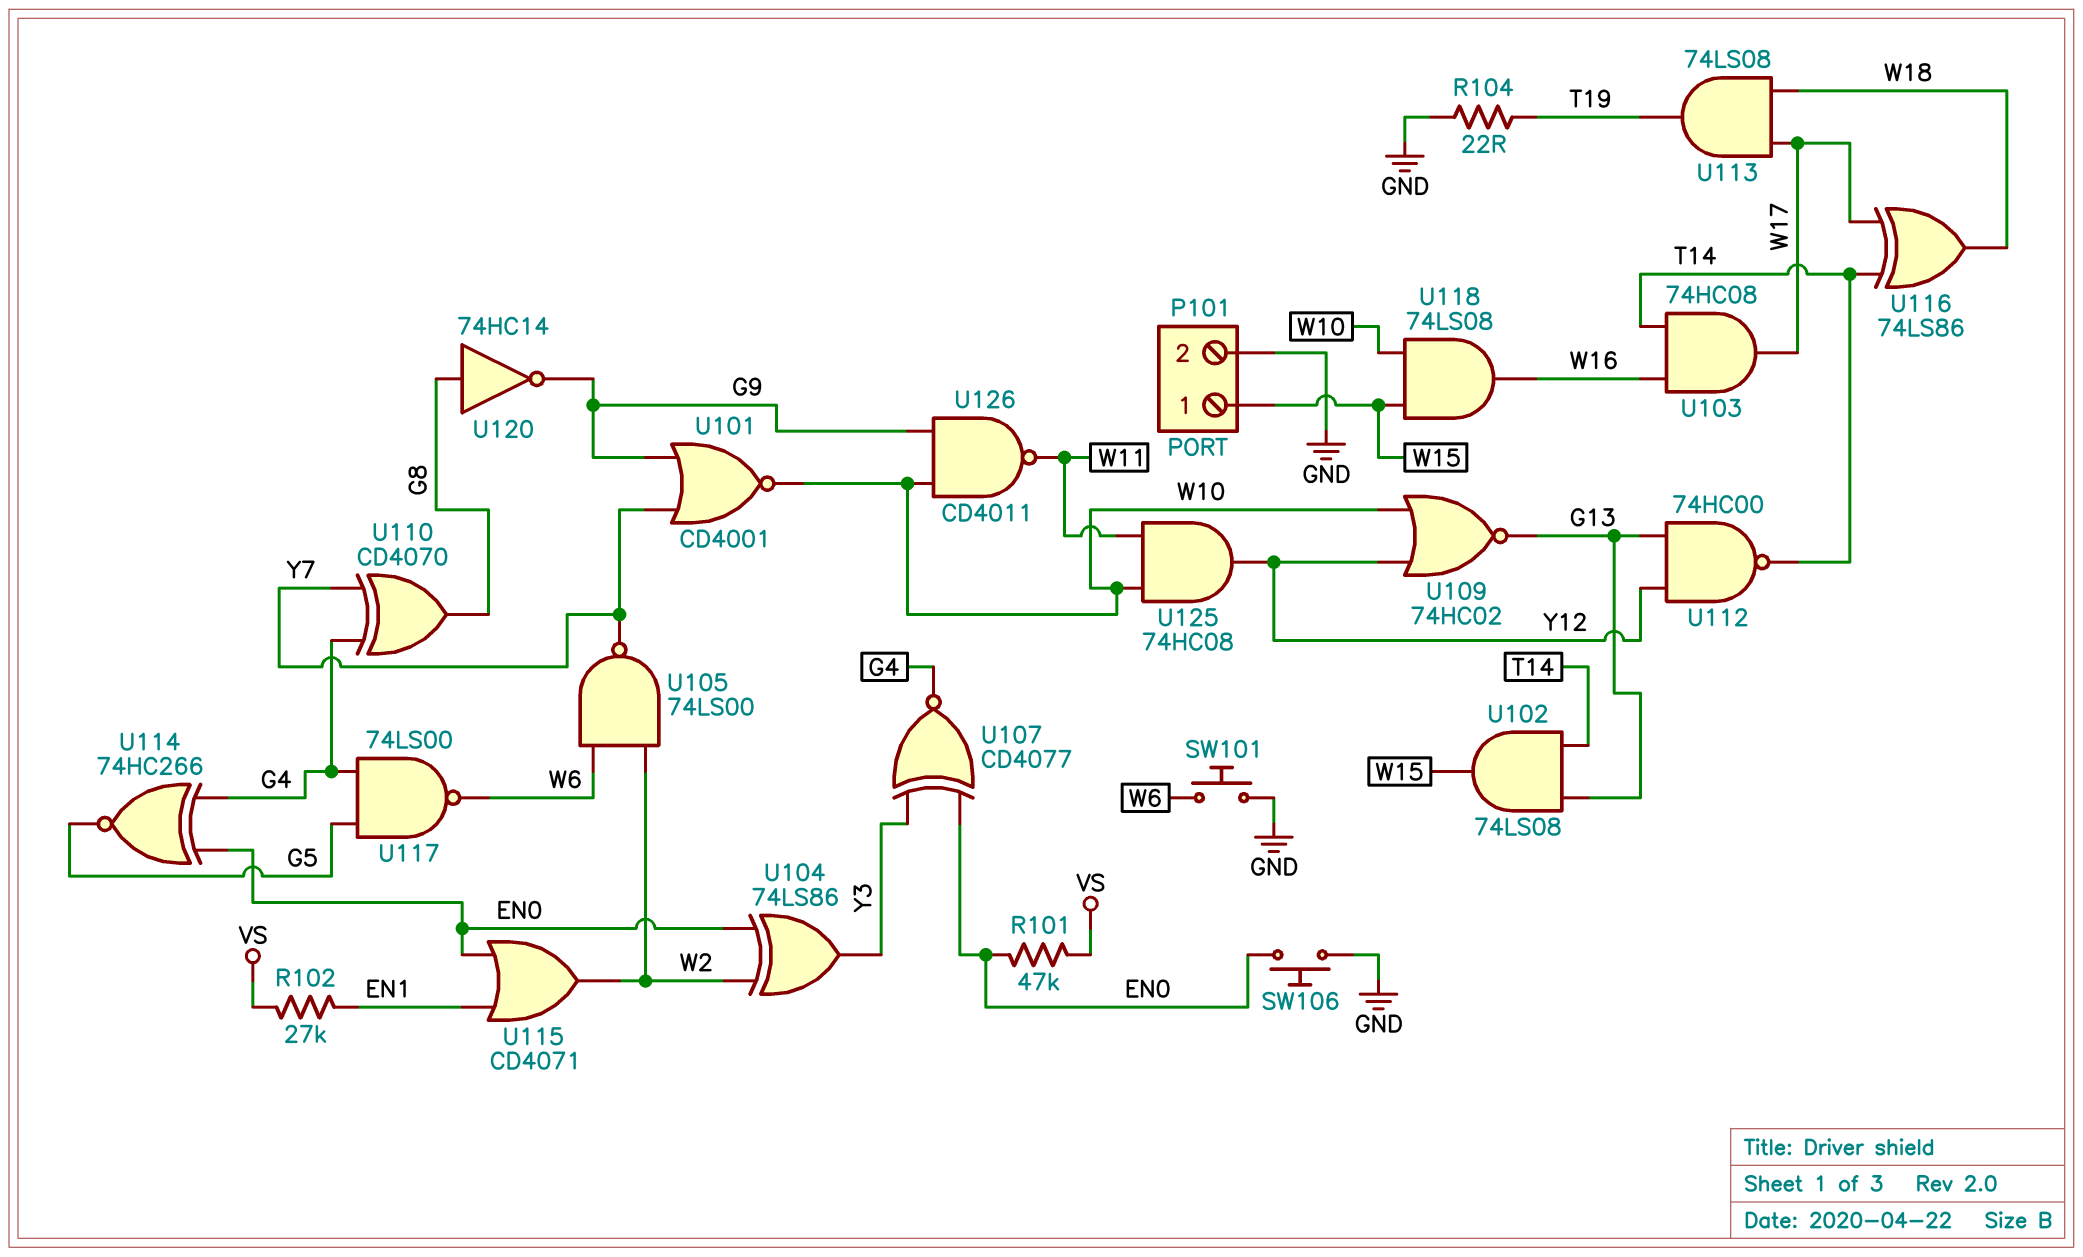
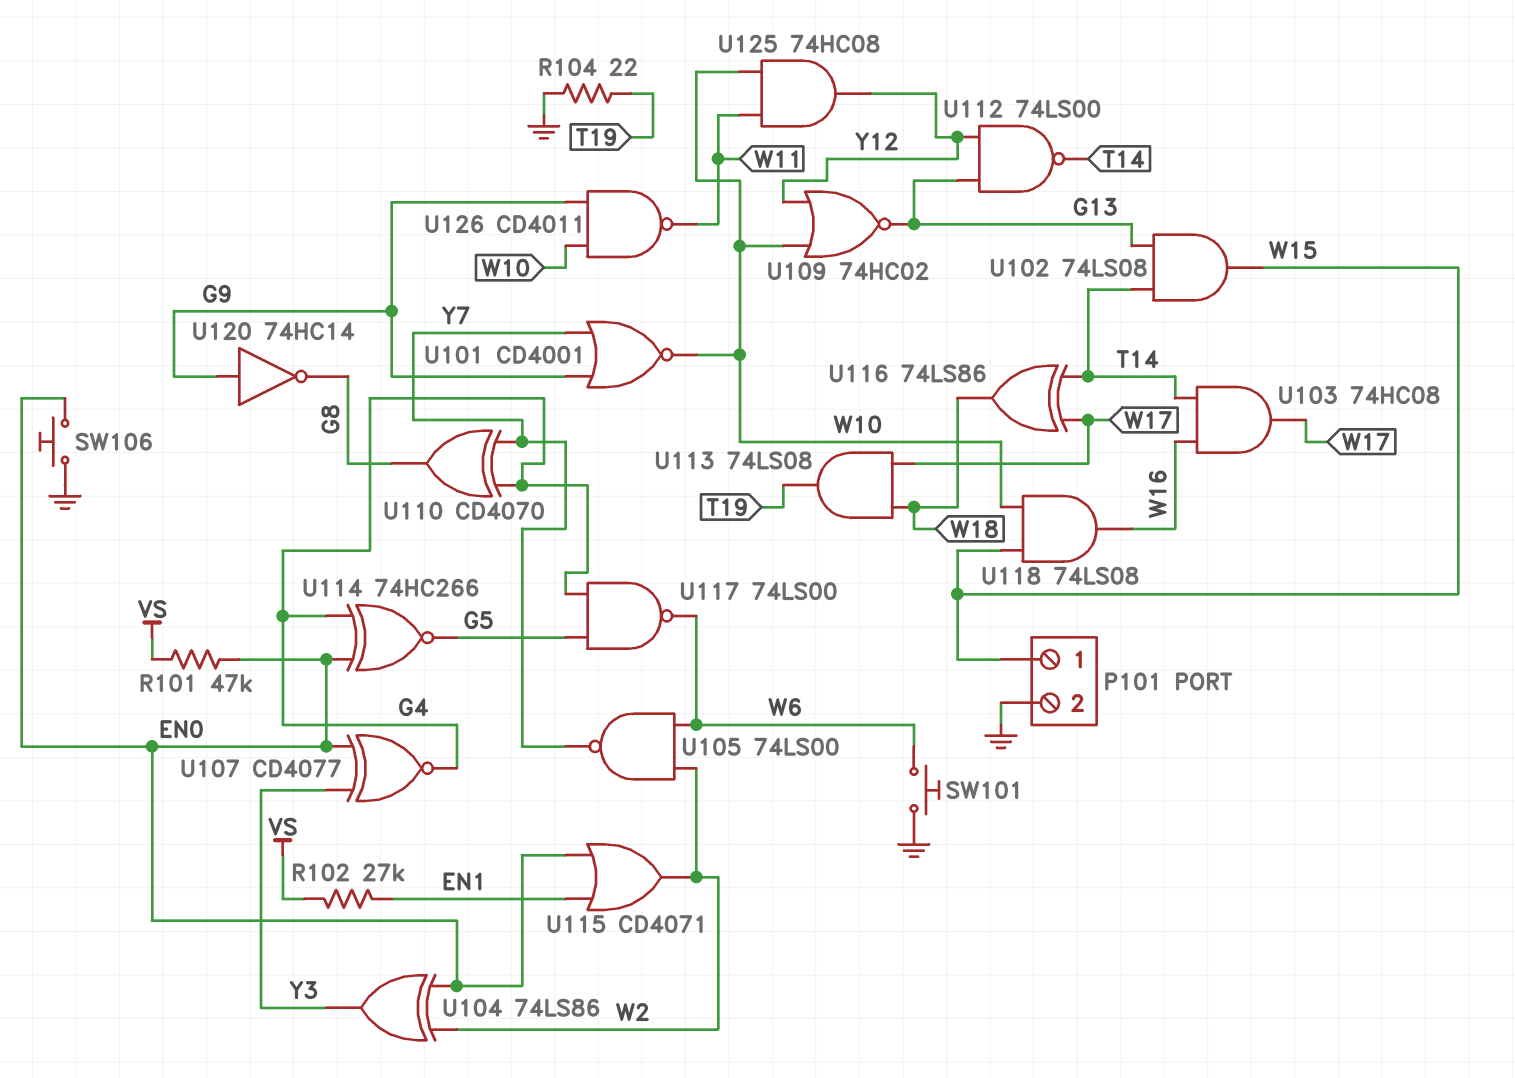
U112: NAND 74HC00 (in G13, in Y12, out T14) -> NAND 74LS00 (in G13, in Y12, out T14)
U120: NOT 74HC14 (in G8, out G9) -> NOT 74HC14 (in G9, out G8)

